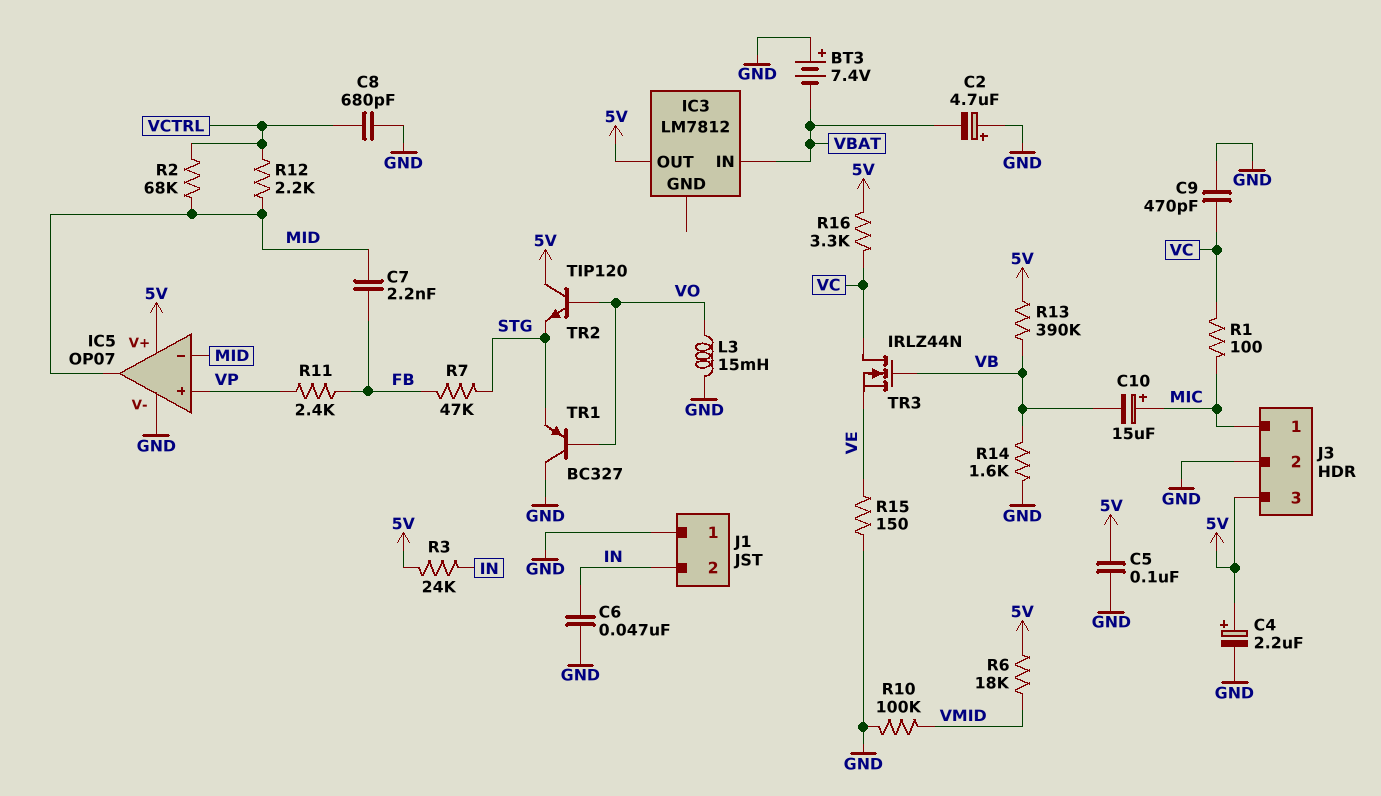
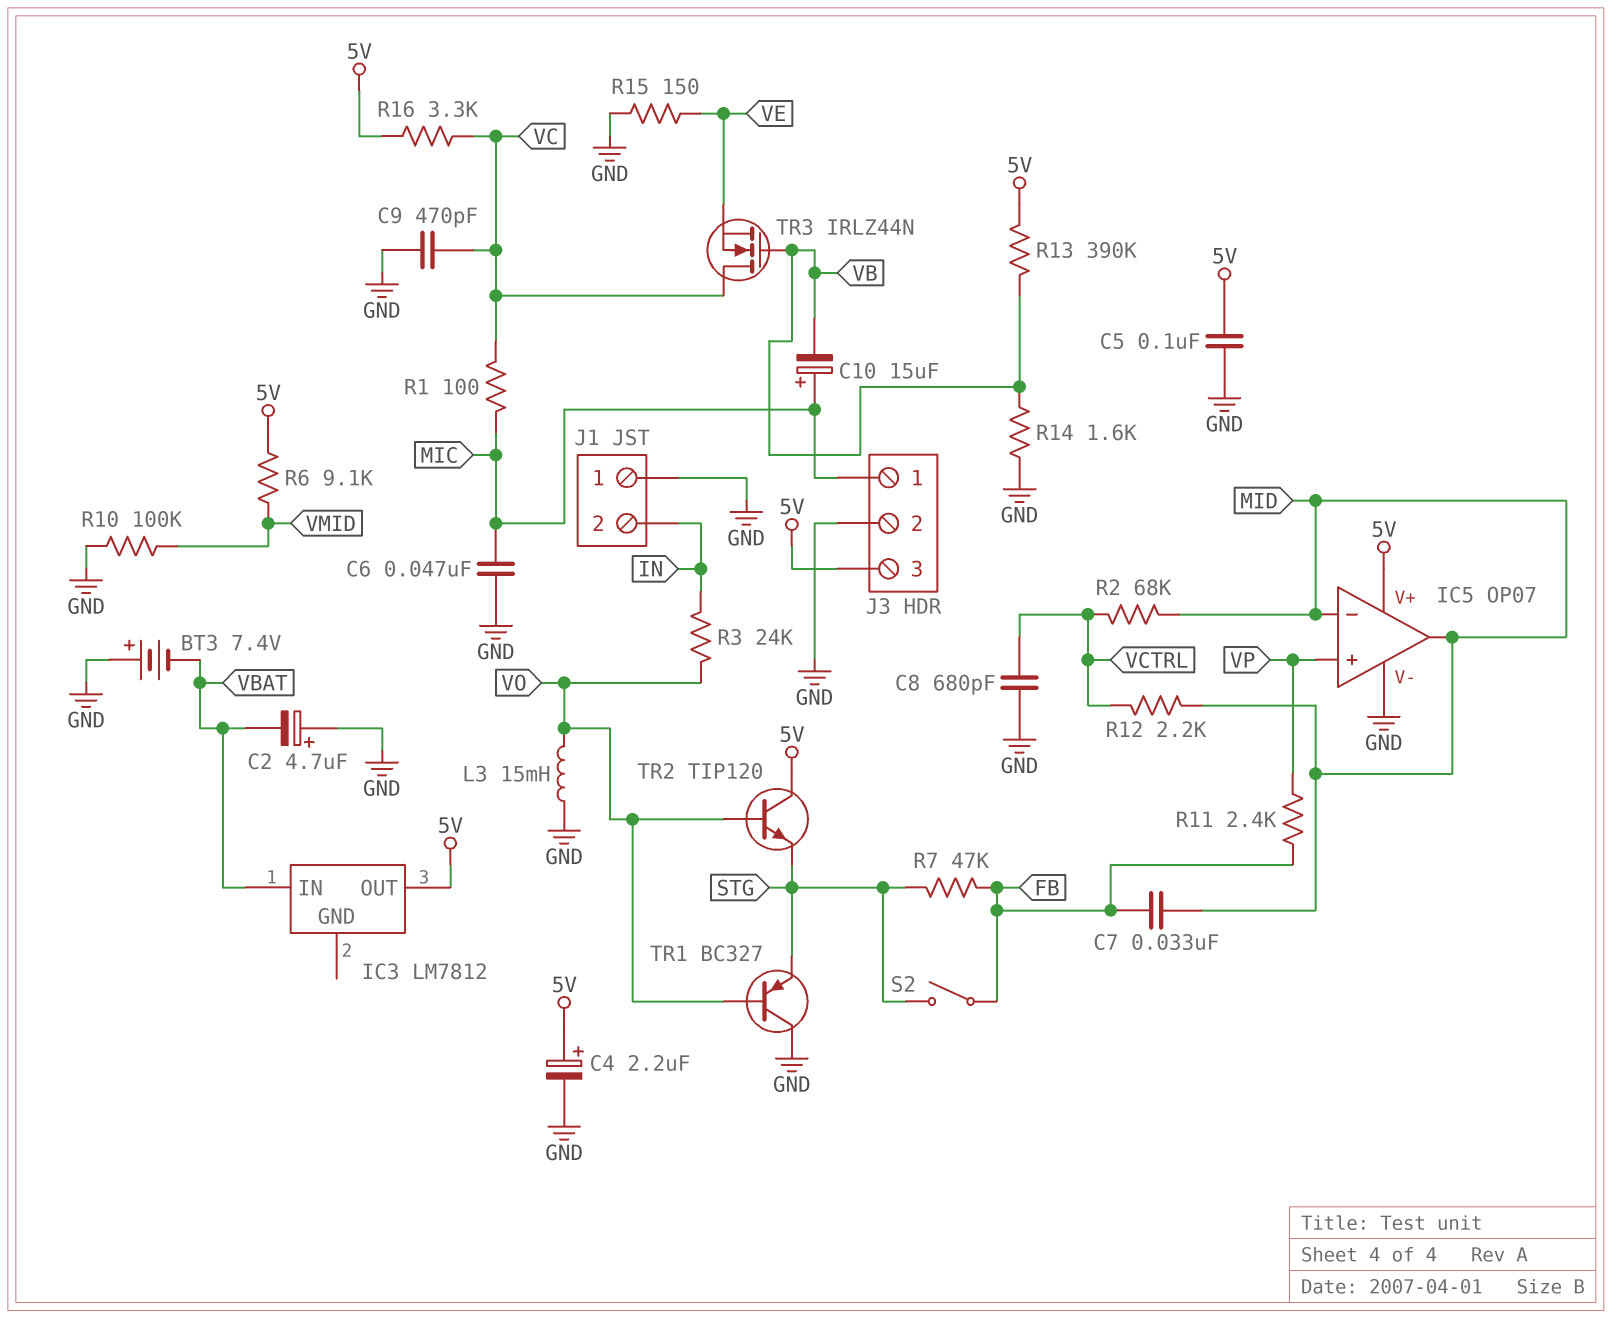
C6: 47nF (GND, IN) -> 47nF (GND, MIC)
C7: 2.2nF (FB, MID) -> 33nF (FB, MID)
R3: 24k (5V, IN) -> 24k (IN, VO)
R6: 18k (5V, VMID) -> 9.1k (5V, VMID)
S2: none -> switch (FB, STG)

